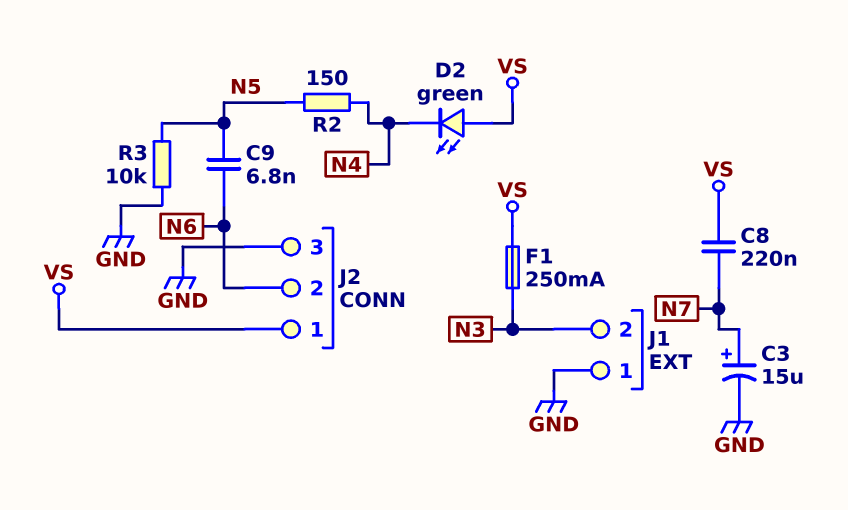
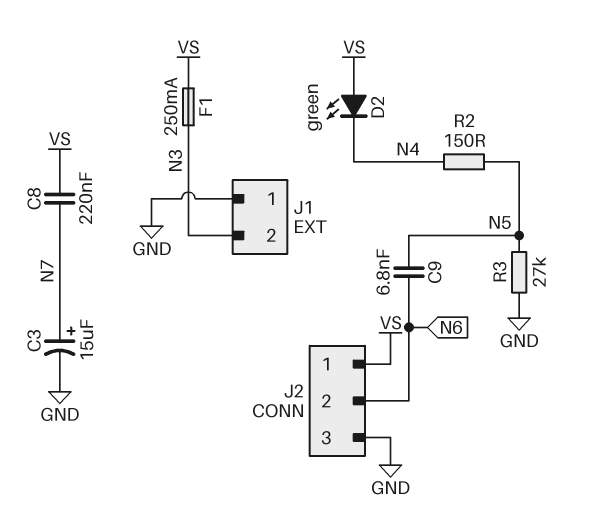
R3: 10k (GND, N5) -> 27k (GND, N5)

